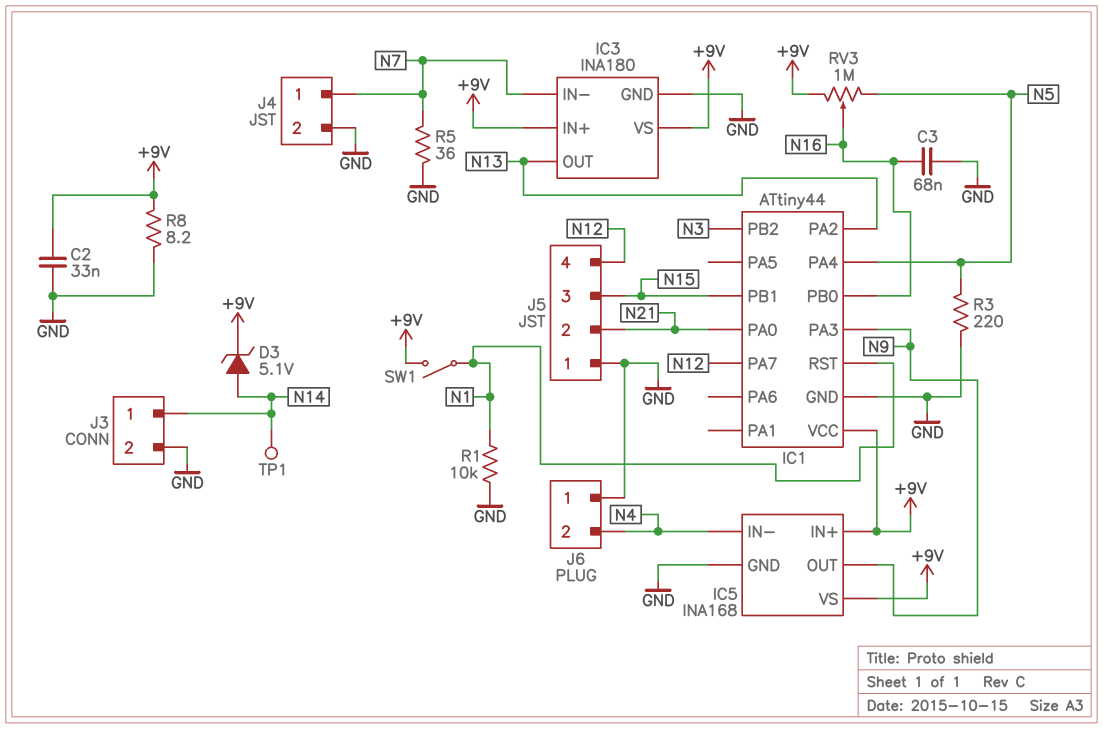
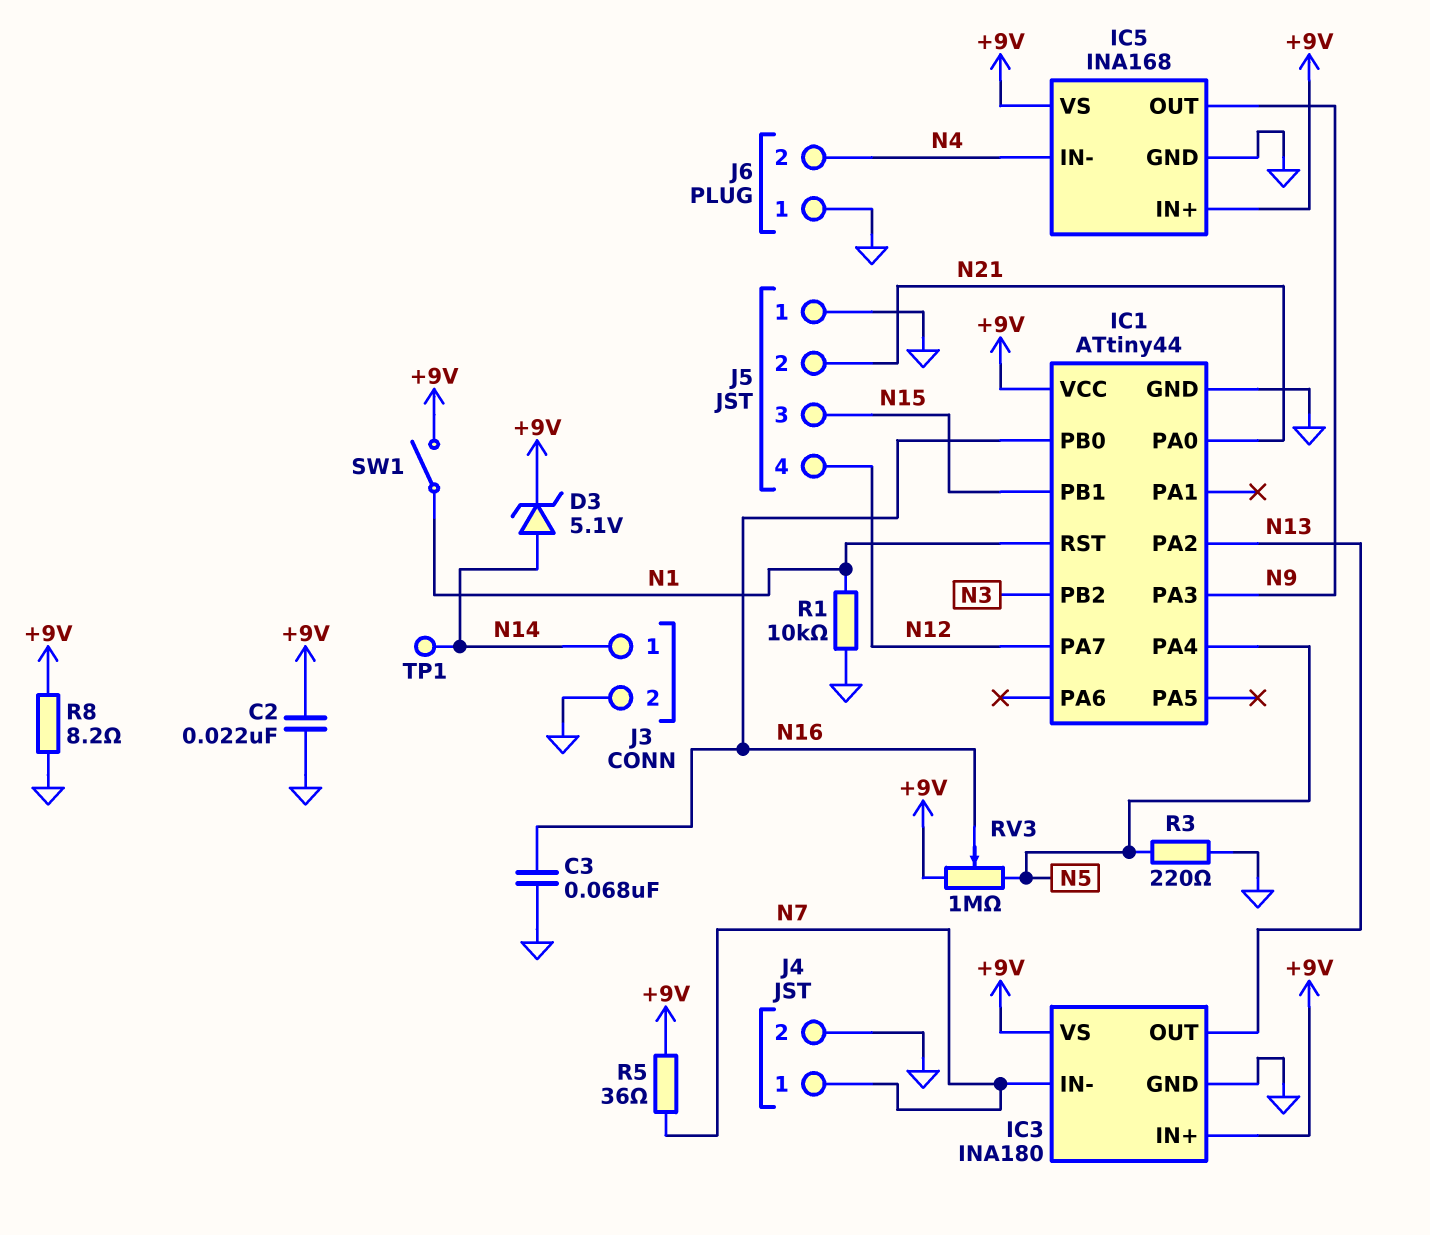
C2: 33nF (+9V, GND) -> 22nF (+9V, GND)
R5: 36 (GND, N7) -> 36 (+9V, N7)

